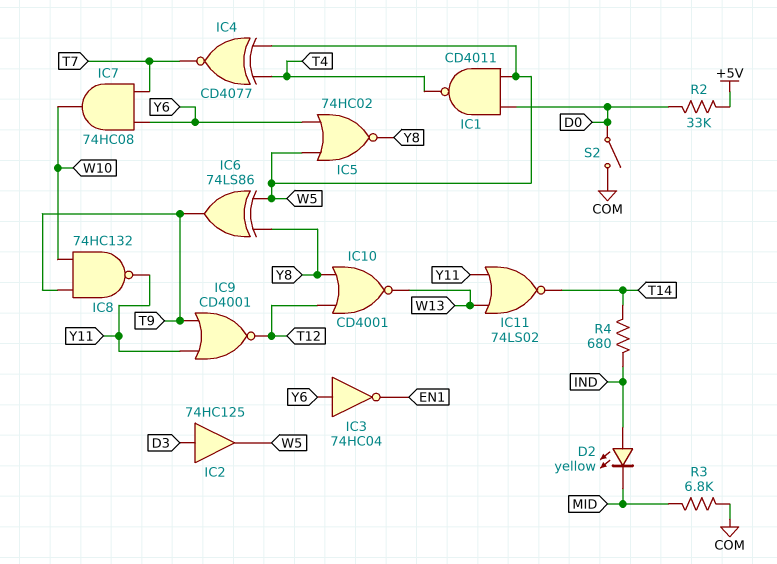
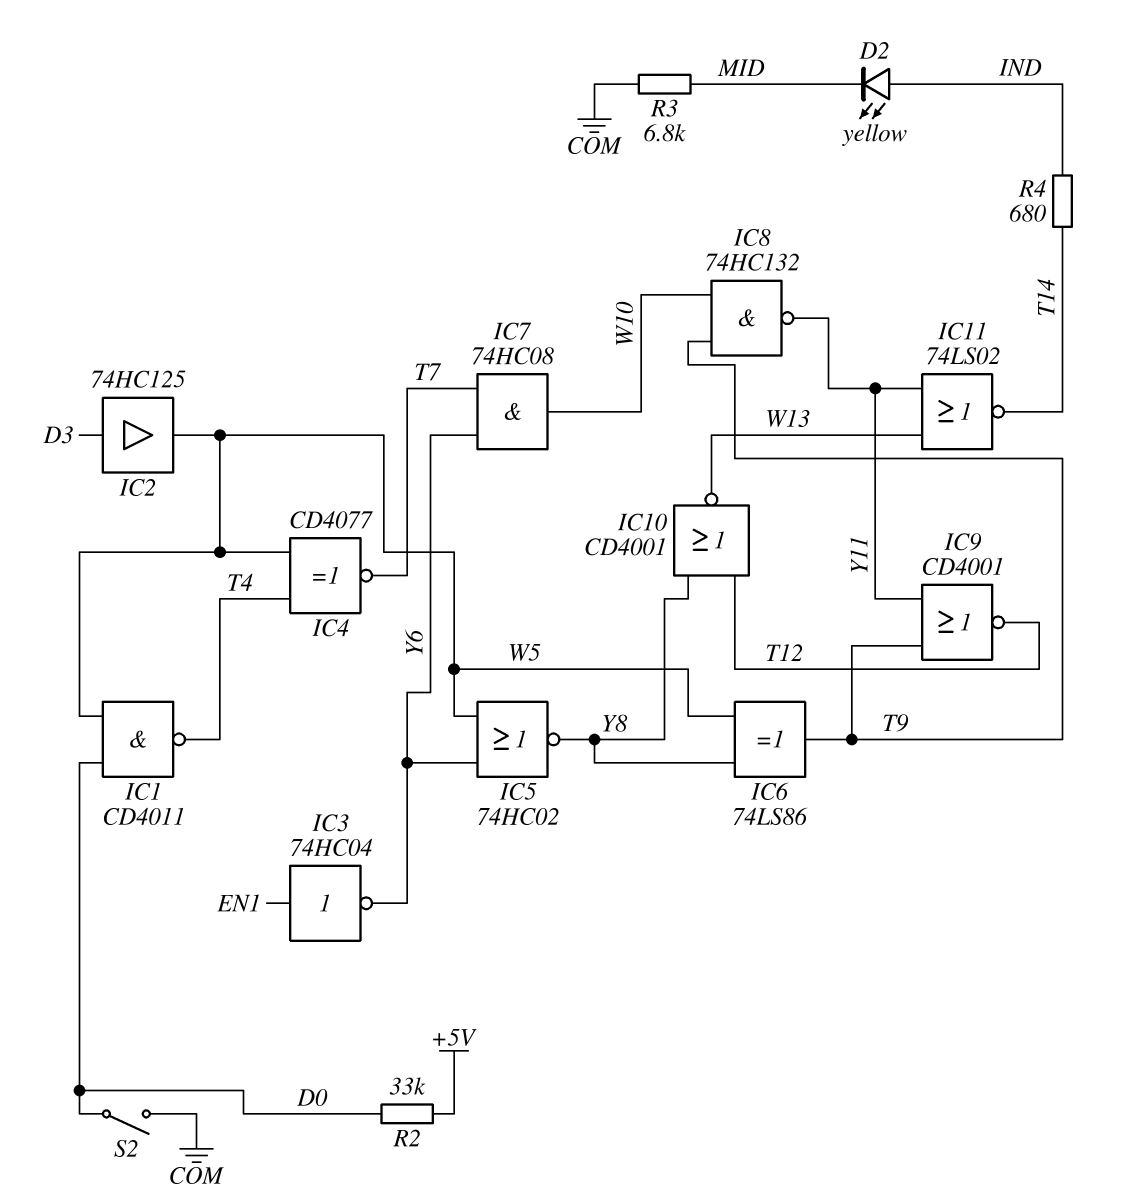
IC3: NOT 74HC04 (in Y6, out EN1) -> NOT 74HC04 (in EN1, out Y6)

